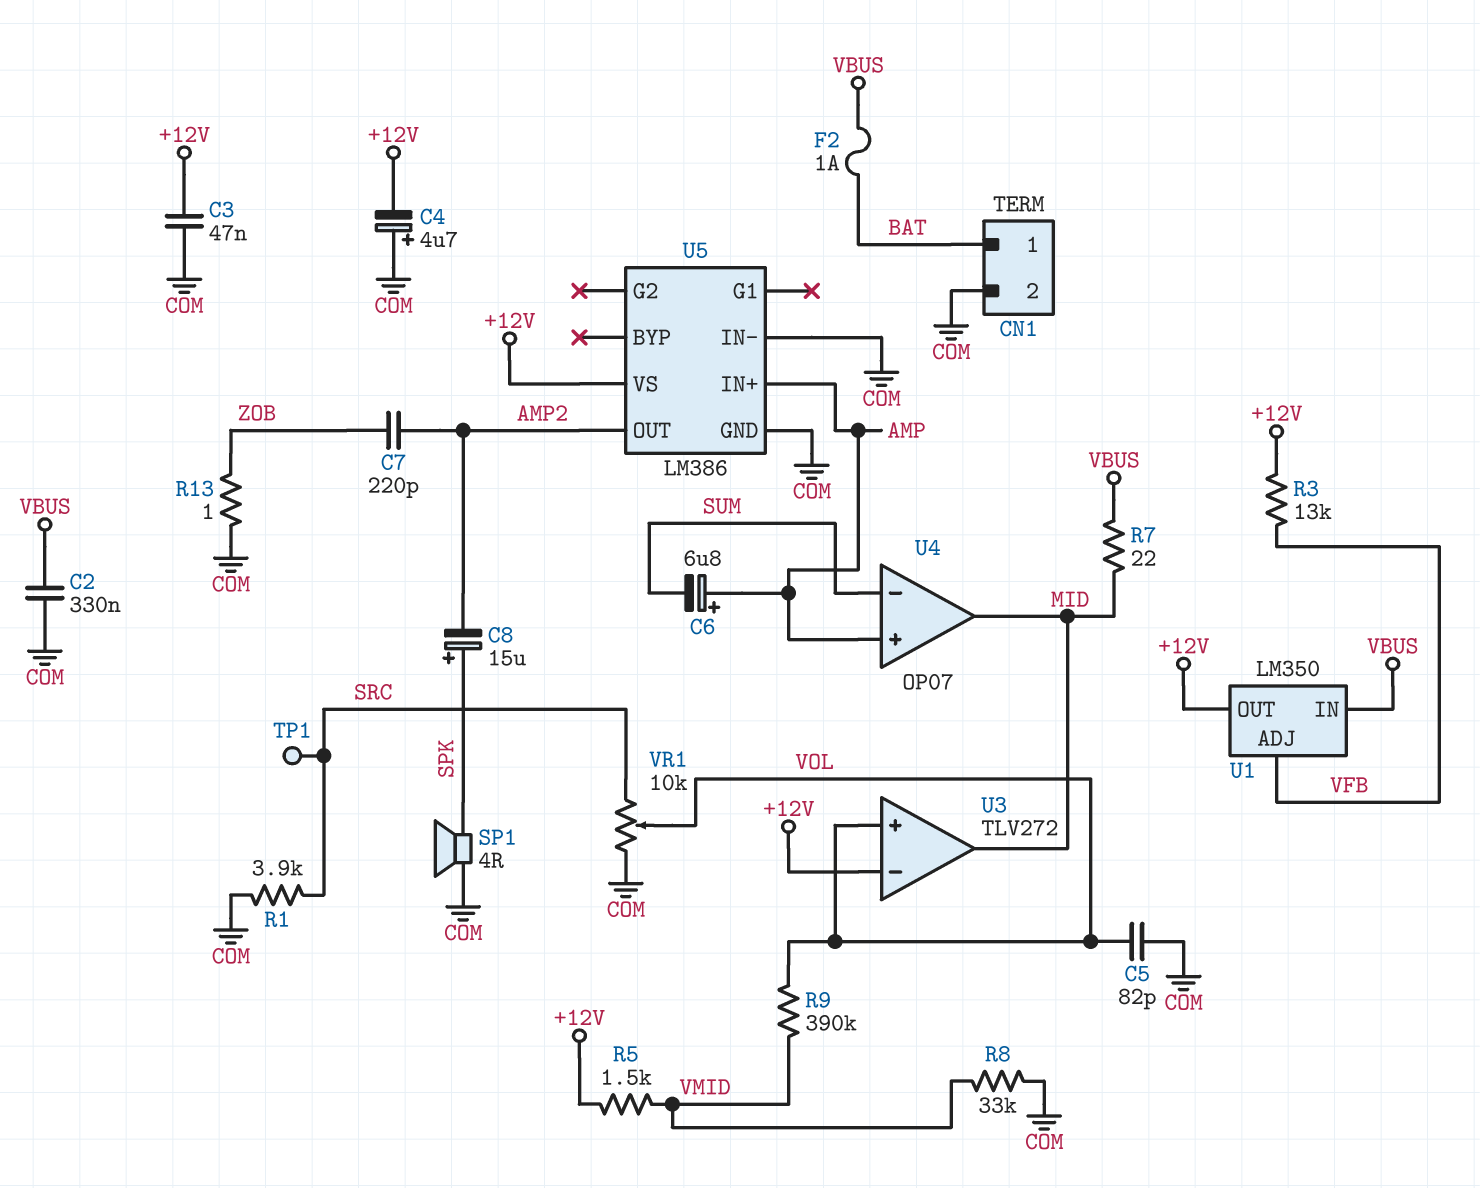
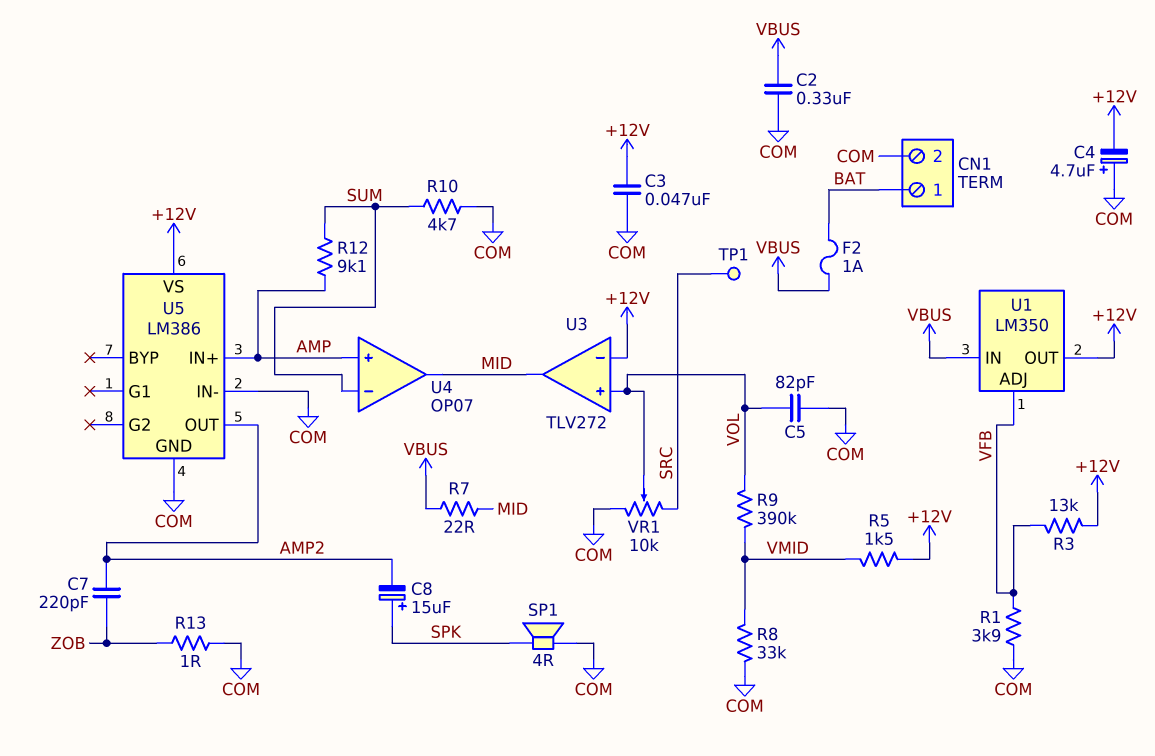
C6: 6.8uF (plus AMP, minus SUM) -> none
R1: 3.9k (COM, SRC) -> 3.9k (COM, VFB)
R10: none -> 4.7k (COM, SUM)
R12: none -> 9.1k (AMP, SUM)

